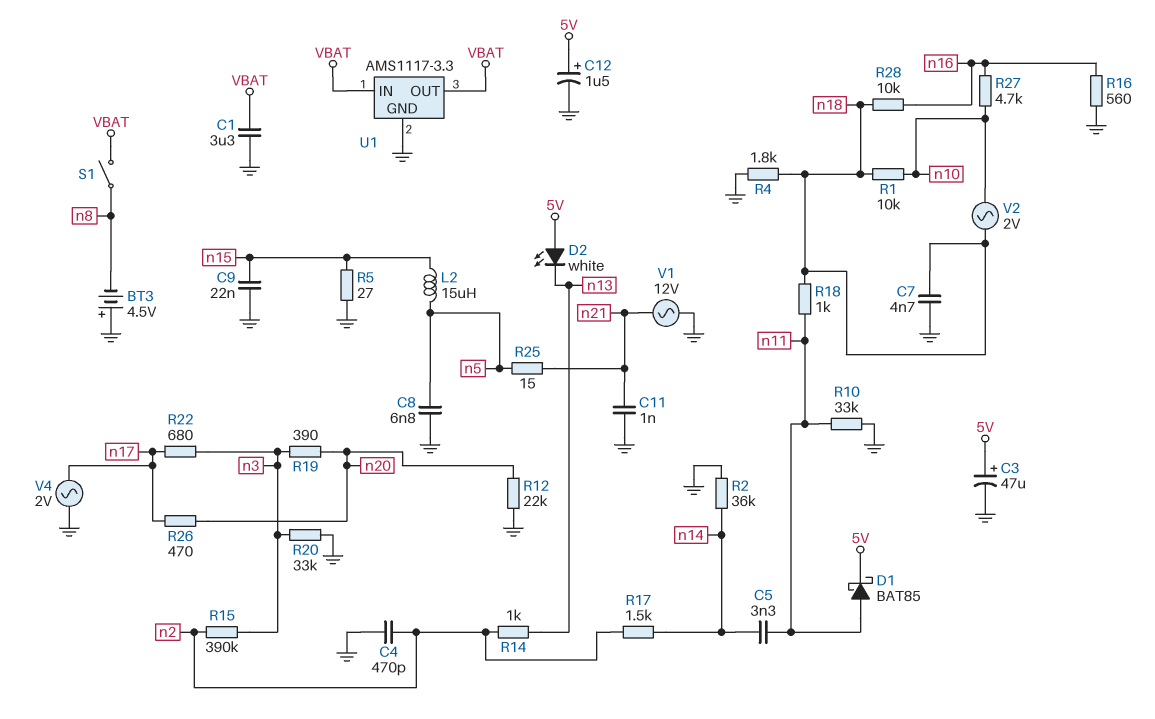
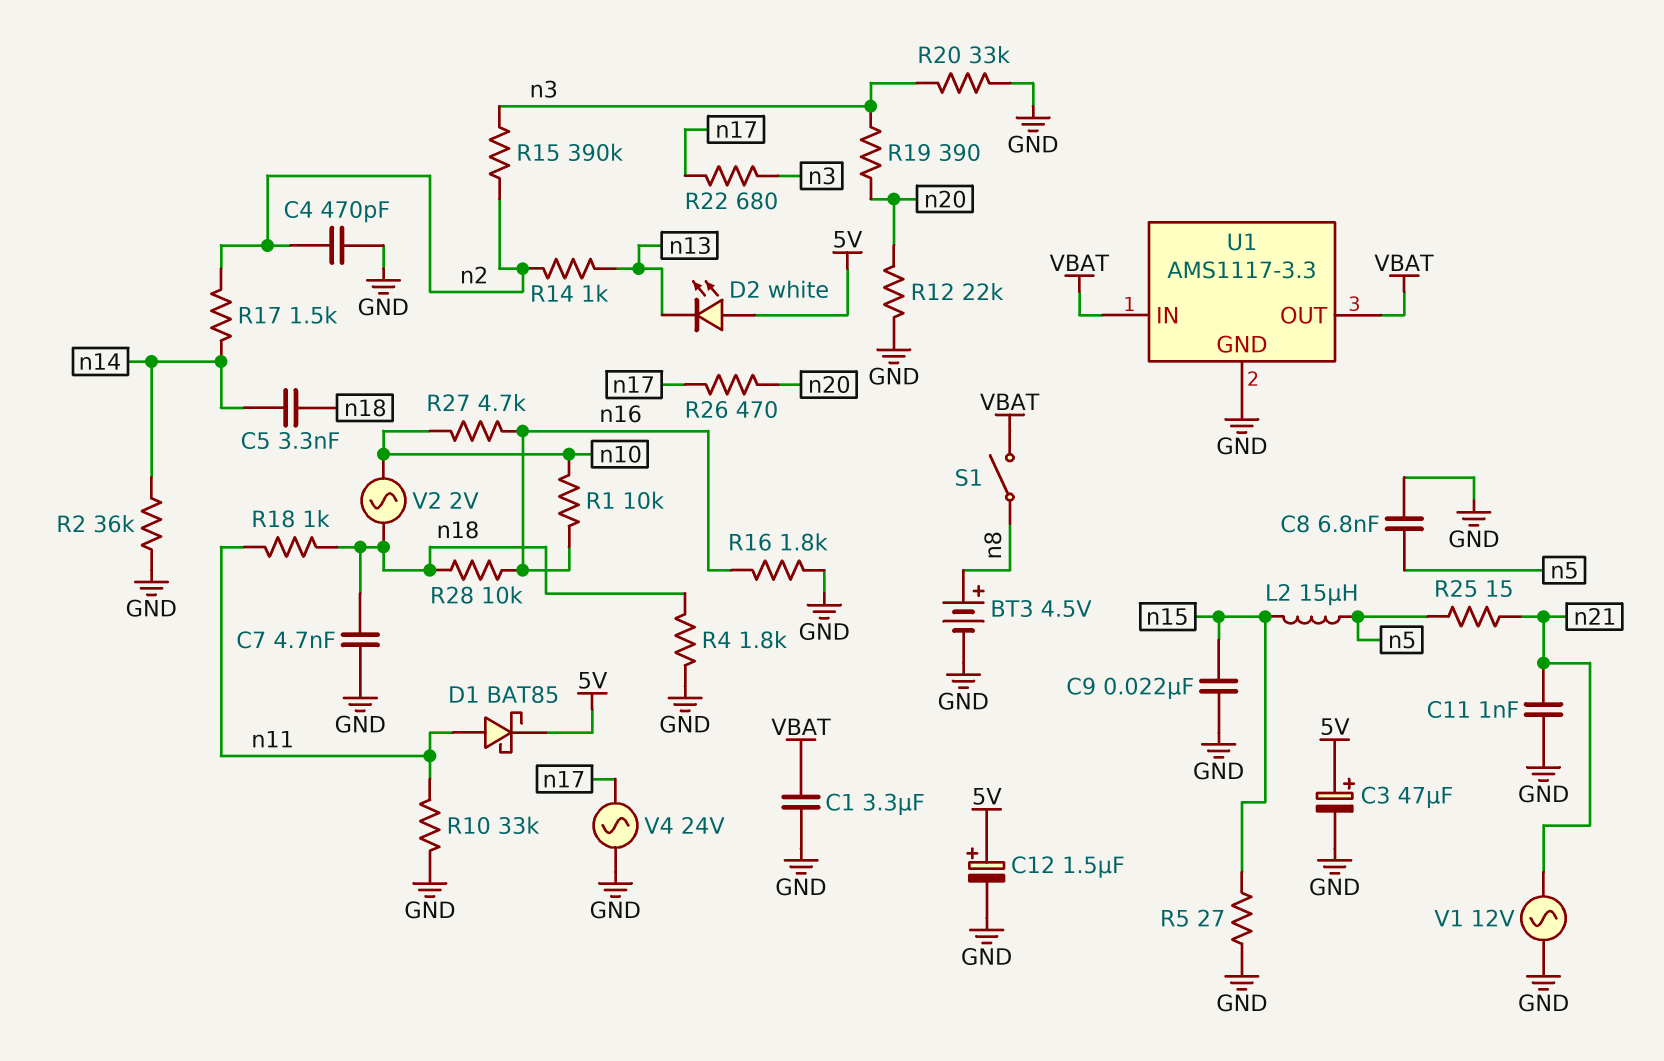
BT3: 4.5V (plus GND, minus n8) -> 4.5V (plus n8, minus GND)
C5: 3.3nF (n11, n14) -> 3.3nF (n14, n18)
R1: 10k (n10, n18) -> 10k (n10, n16)
R16: 560 (GND, n16) -> 1.8k (GND, n16)
V4: AC 2V (GND, n17) -> AC 24V (GND, n17)

